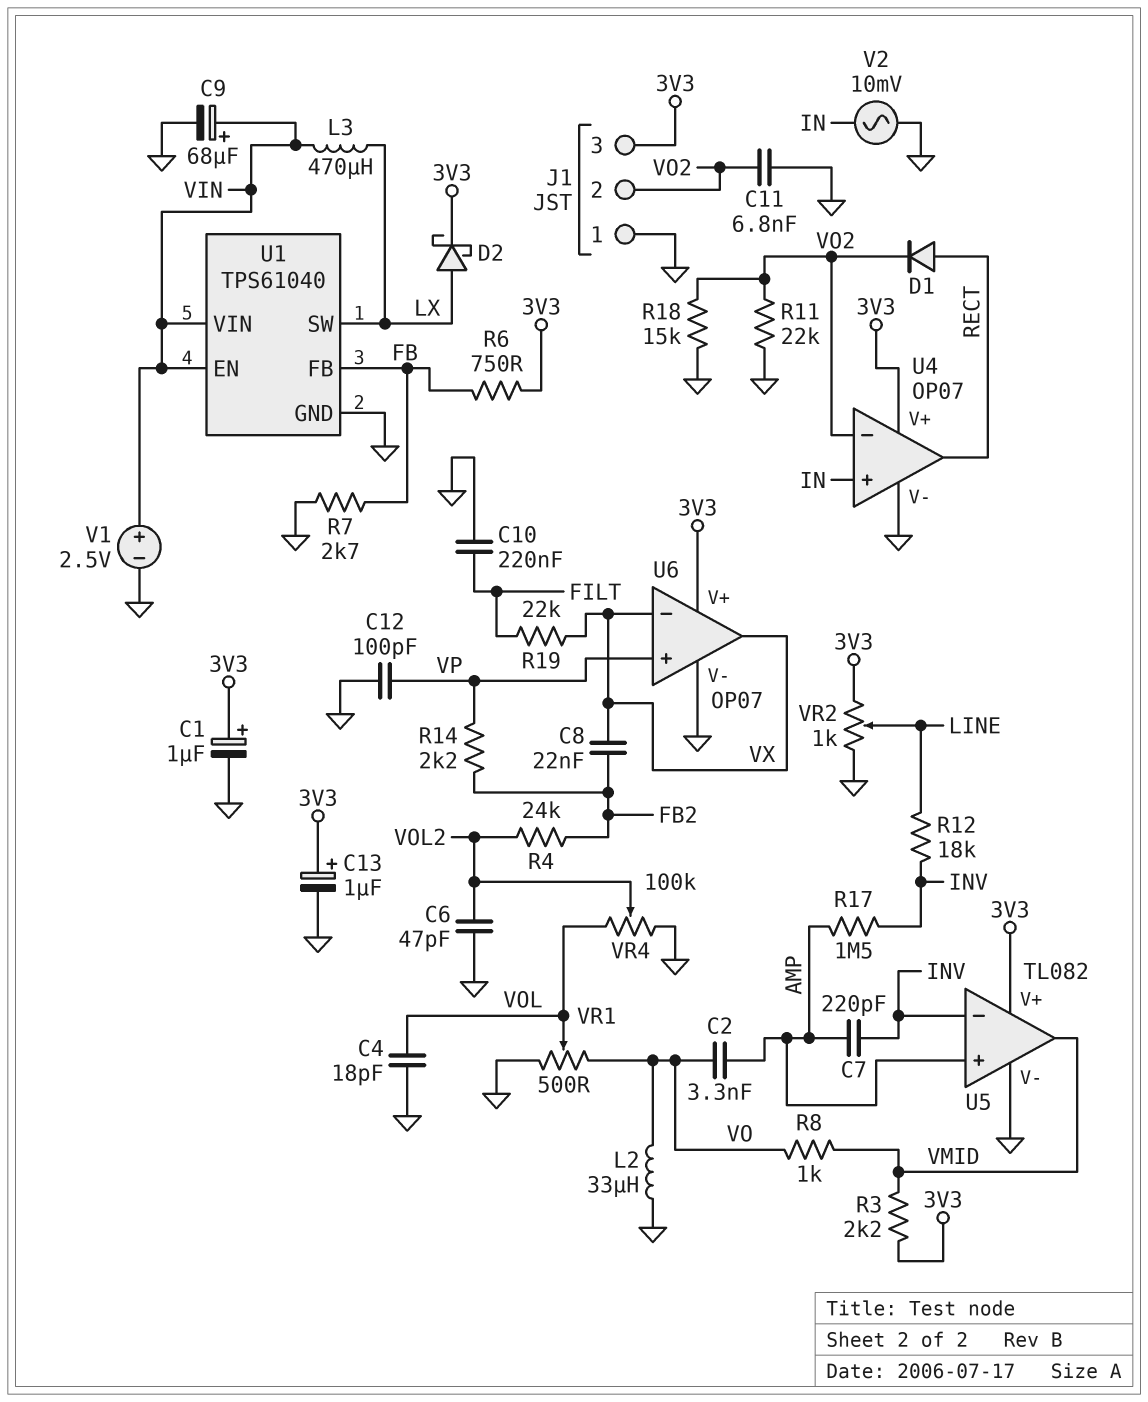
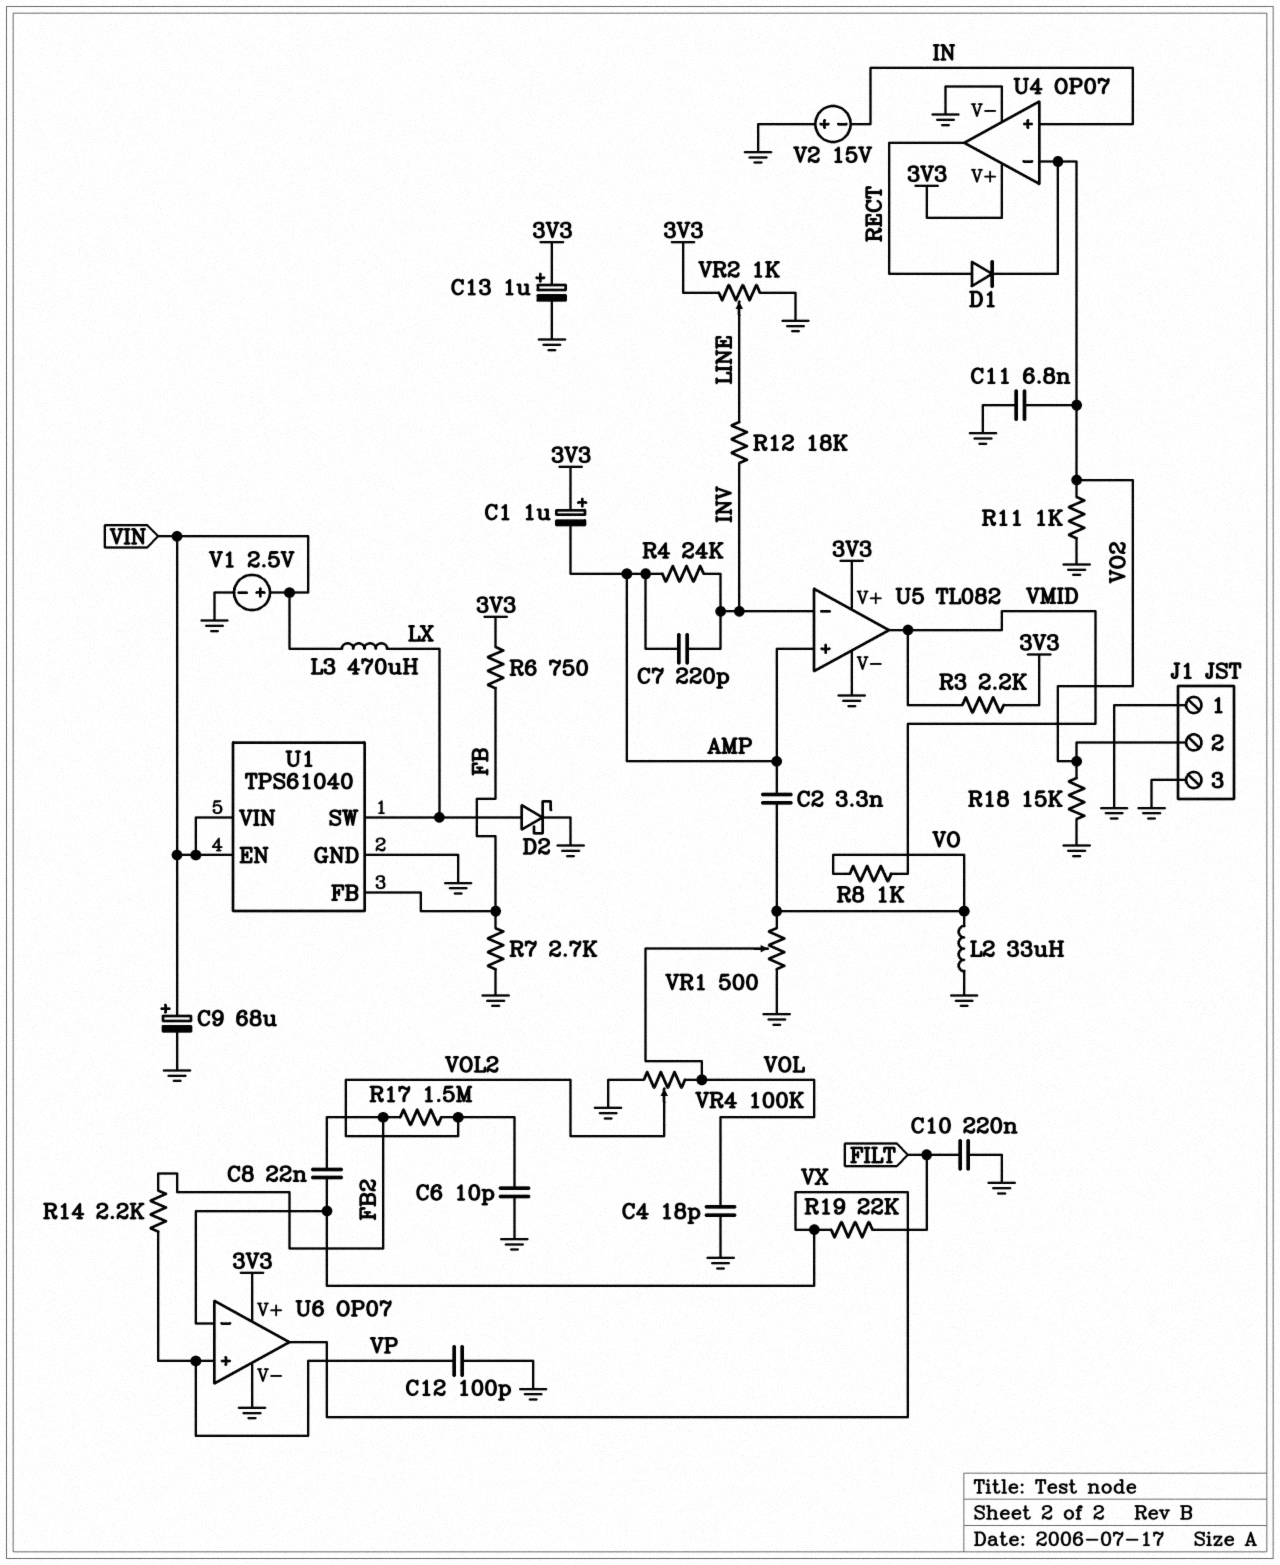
C1: 1uF (plus 3V3, minus GND) -> 1uF (plus 3V3, minus AMP)
C6: 47pF (GND, VOL2) -> 10pF (GND, VOL2)
D2: schottky (A LX, K 3V3) -> schottky (A LX, K GND)
J1 pin 3: 3V3 -> GND
R4: 24k (FB2, VOL2) -> 24k (AMP, INV)
R11: 22k (GND, VO2) -> 1k (GND, VO2)
R17: 1.5M (AMP, INV) -> 1.5M (FB2, VOL2)
V2: AC 10mV (GND, IN) -> 15V (plus GND, minus IN)

